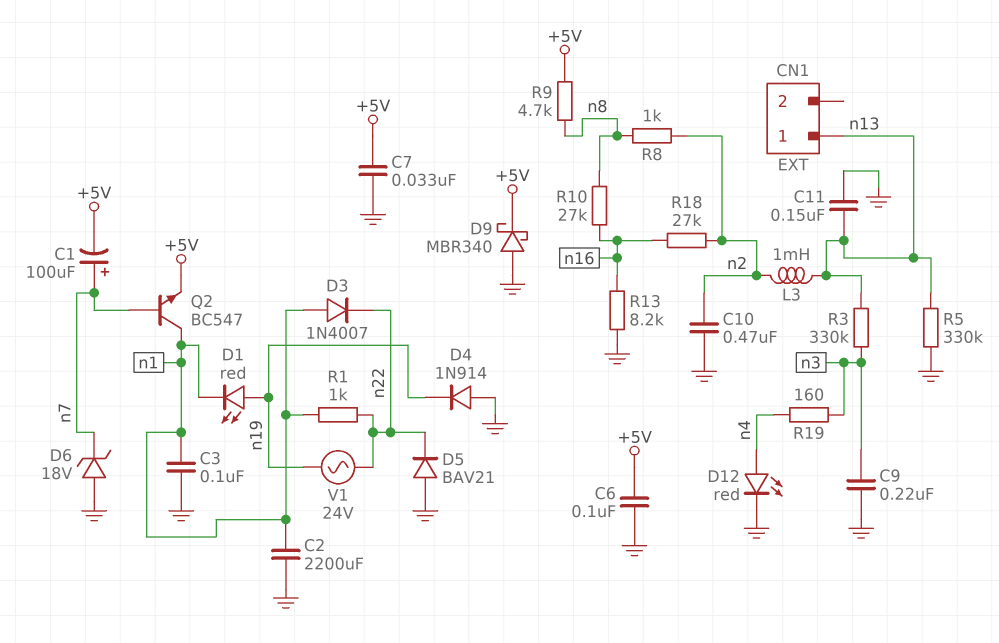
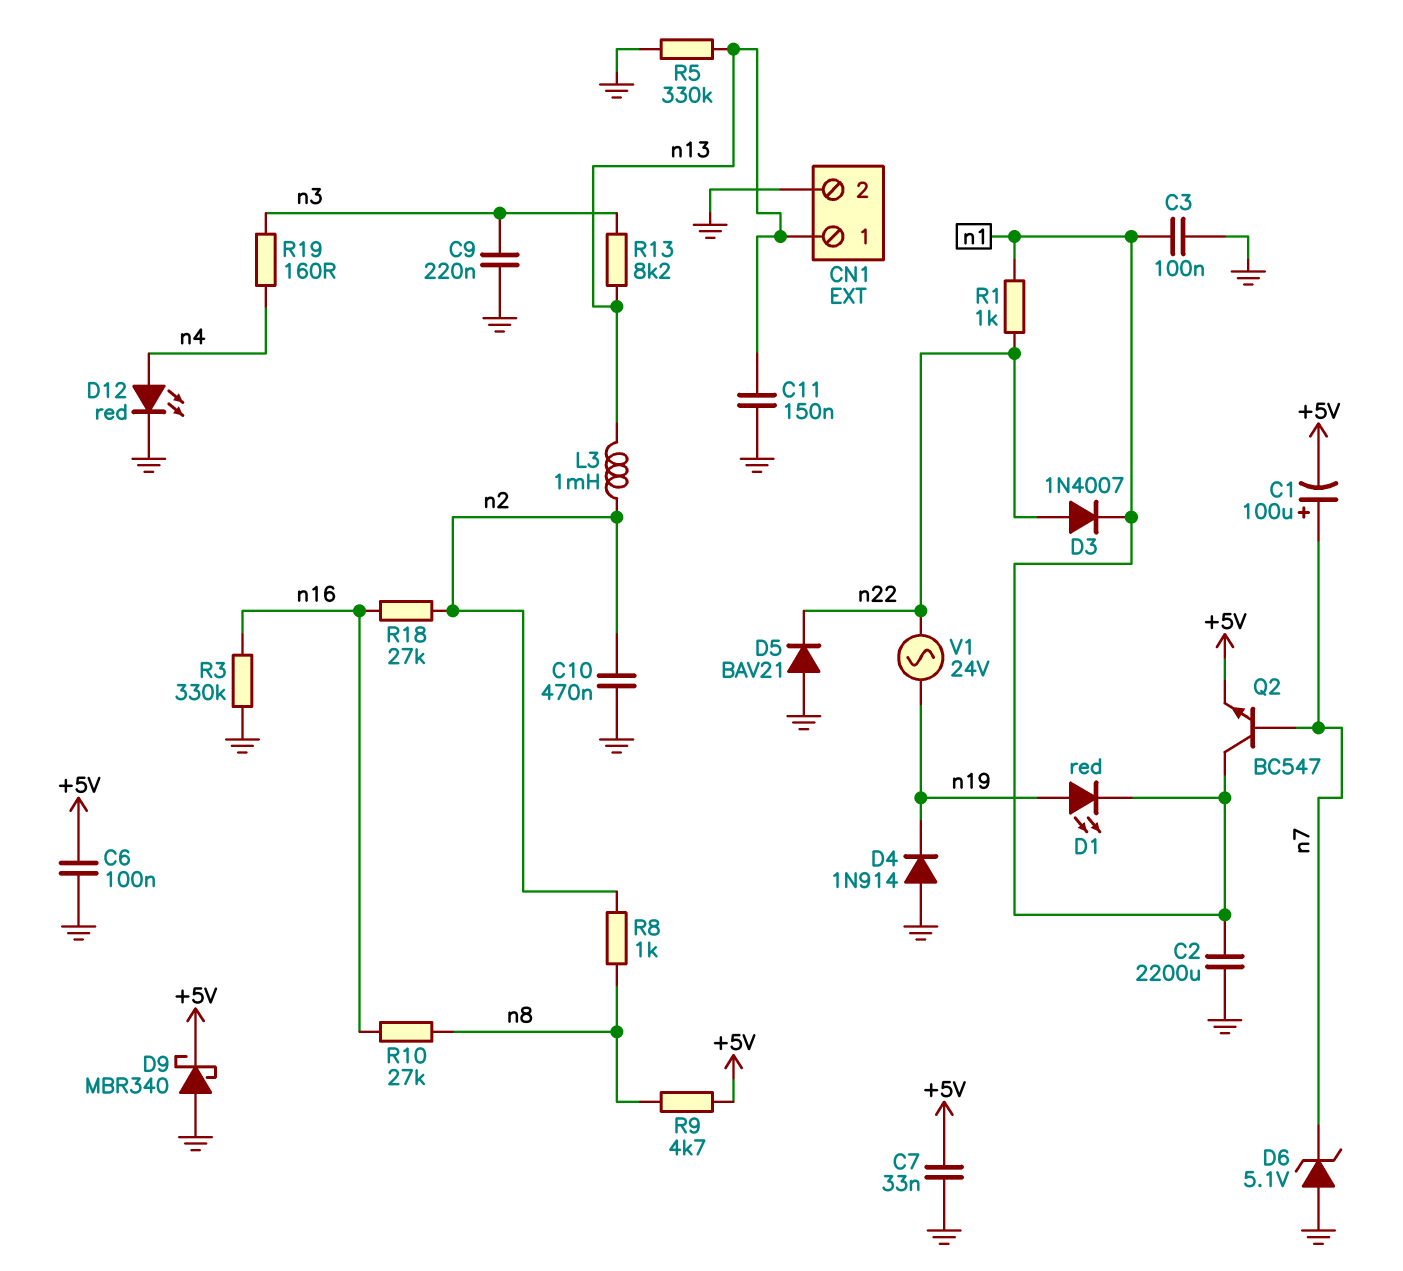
CN1 pin 2: none -> GND
D3: diode 1N4007 (A n1, K n22) -> diode 1N4007 (A n22, K n1)
D6: zener 18V (A GND, K n7) -> zener 5.1V (A GND, K n7)
R3: 330k (n3, n13) -> 330k (GND, n16)
R13: 8.2k (GND, n16) -> 8.2k (n3, n13)

